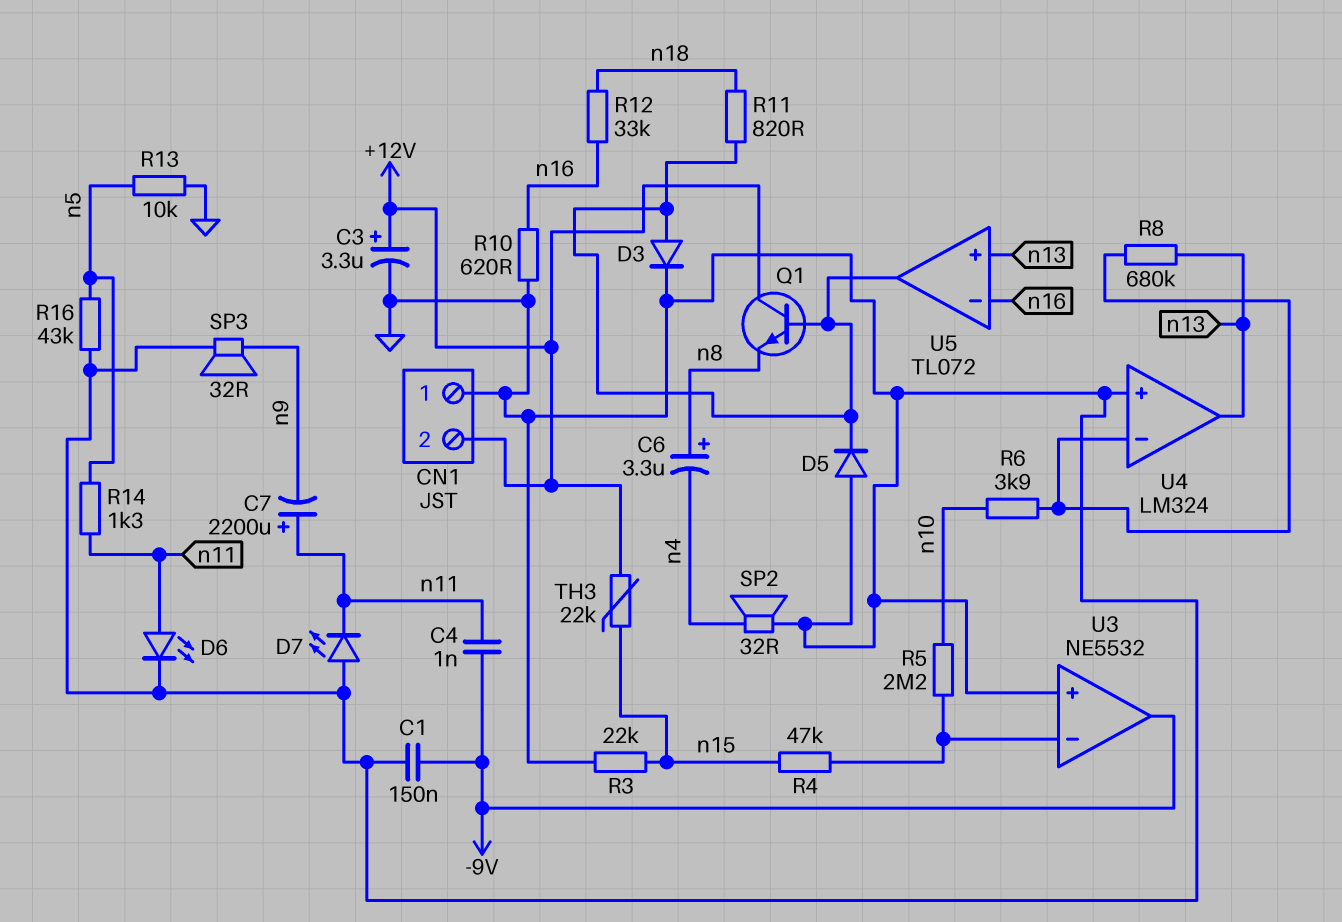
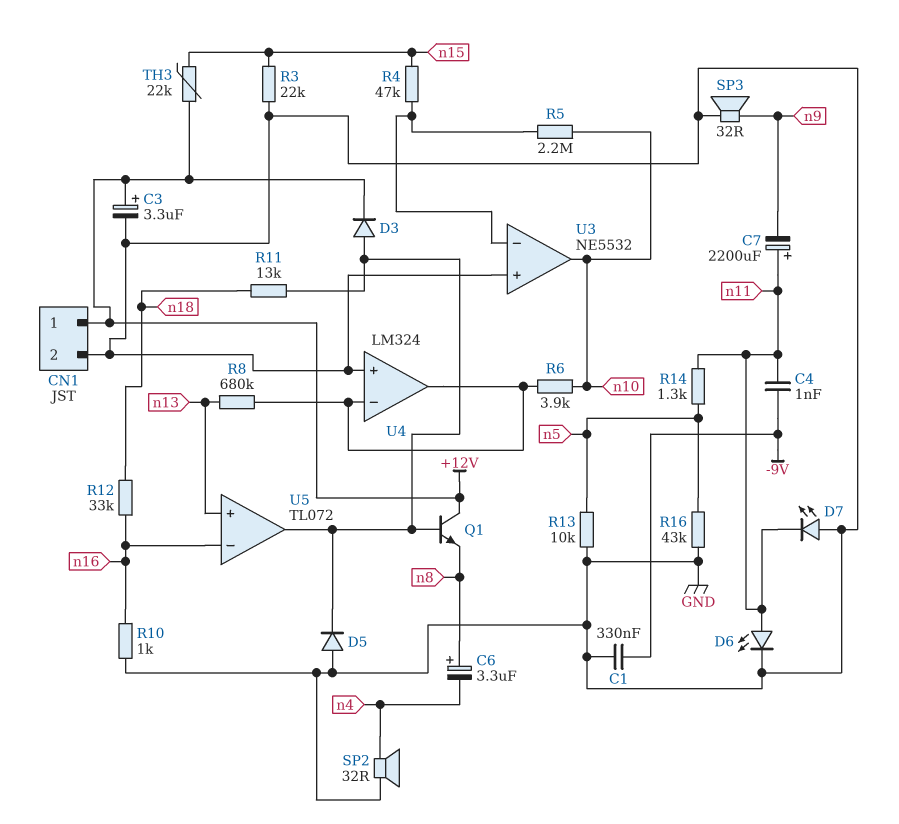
C1: 150nF (-9V, GND) -> 330nF (-9V, GND)
CN1 pin 1: GND -> +12V
CN1 pin 2: +12V -> GND
D3: diode (A U5/out, K GND) -> diode (A U5/out, K +12V)
R10: 620 (GND, n16) -> 1k (GND, n16)
R11: 820 (U5/out, n18) -> 13k (U5/out, n18)
U3 pin out: -9V -> n10
U4 pin out: n13 -> U4/in-

